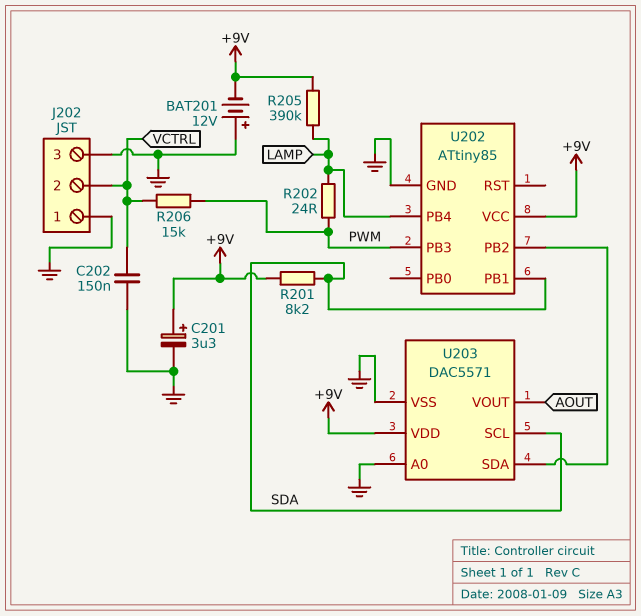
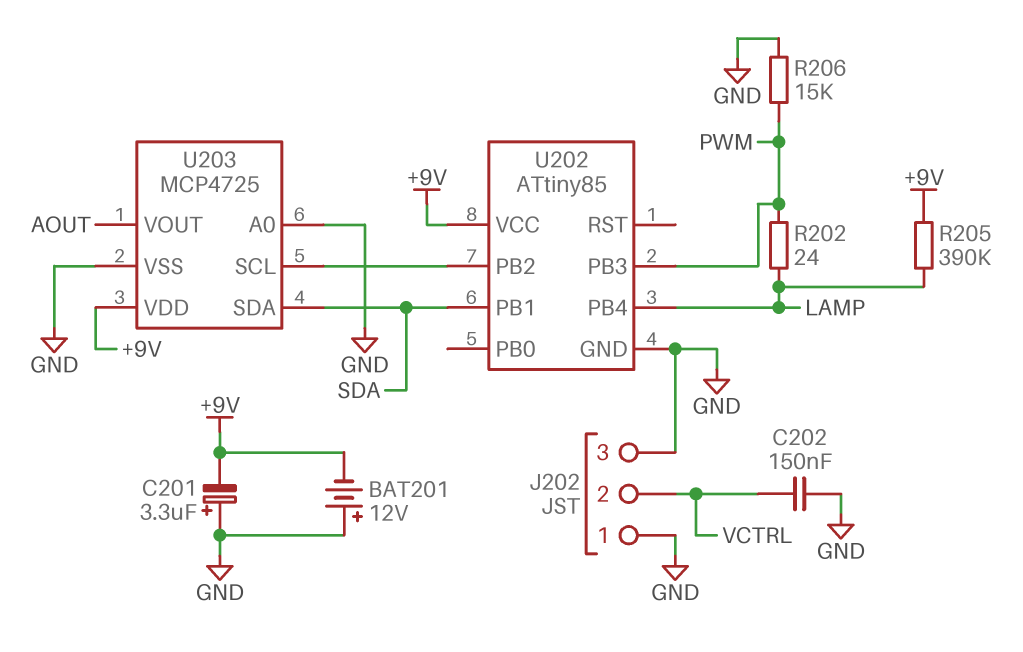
C201: 3.3uF (plus +9V, minus GND) -> 3.3uF (plus GND, minus +9V)
R201: 8.2k (+9V, SDA) -> none
R206: 15k (PWM, VCTRL) -> 15k (GND, PWM)
U203: DAC5571 -> MCP4725
U203 pin SCL: SDA -> U202/PB2
U203 pin SDA: U202/PB2 -> SDA

